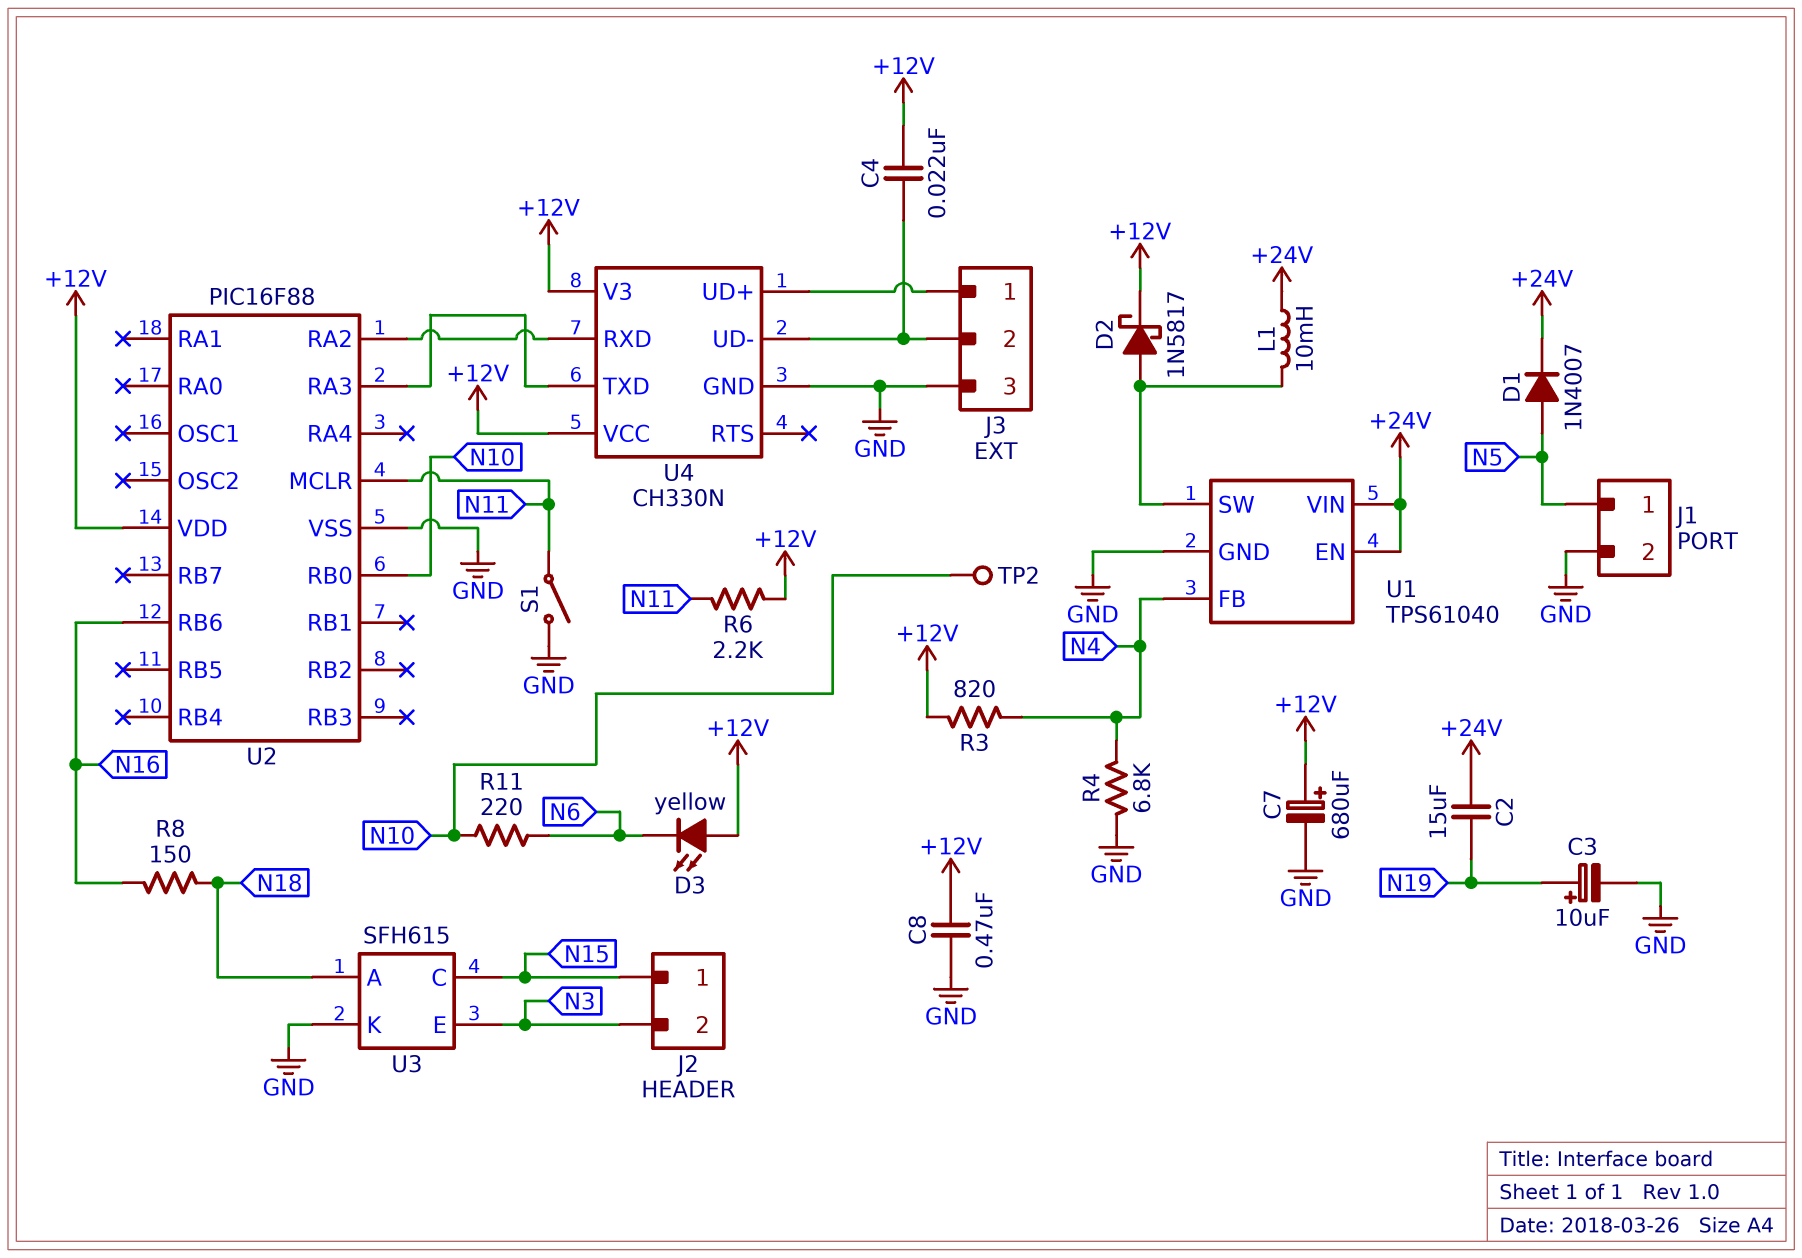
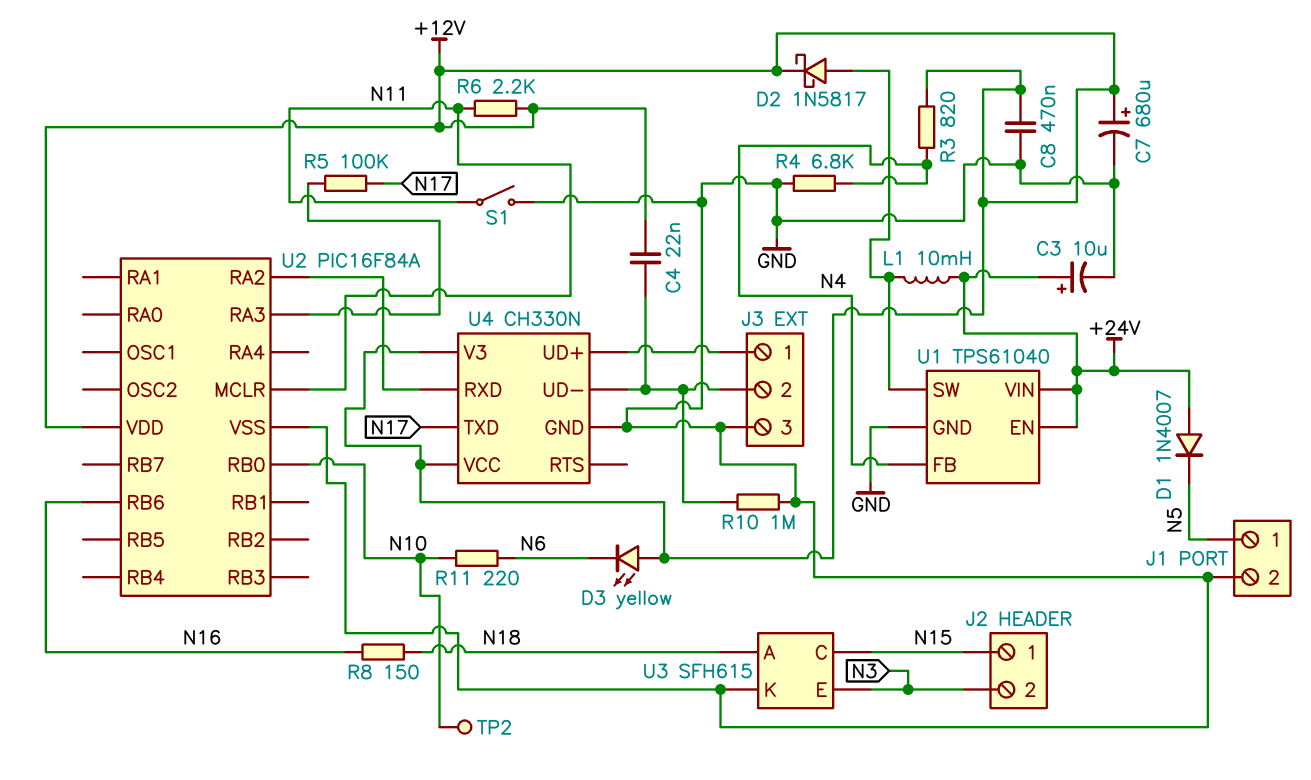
C2: 15uF (+24V, N19) -> none
C3: 10uF (plus N19, minus GND) -> 10uF (plus +24V, minus GND)
D1: diode 1N4007 (A N5, K +24V) -> diode 1N4007 (A +24V, K N5)
R5: none -> 100k (N17, U2/RA3)
R10: none -> 1M (GND, J3/2)
U2: PIC16F88 -> PIC16F84A
U4 pin TXD: U2/RA3 -> N17

